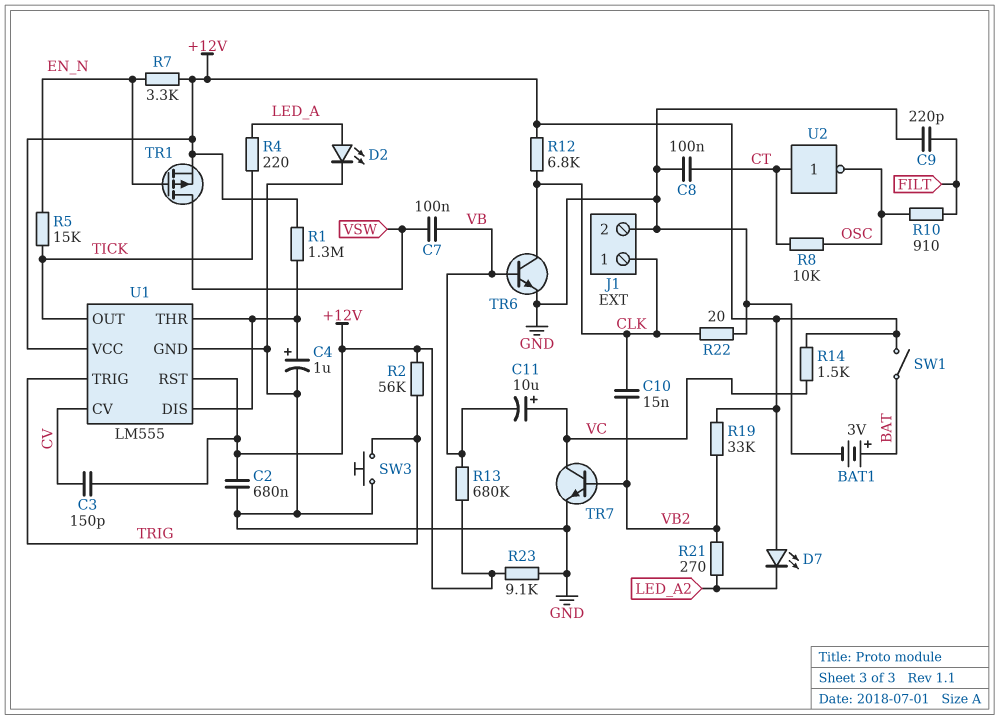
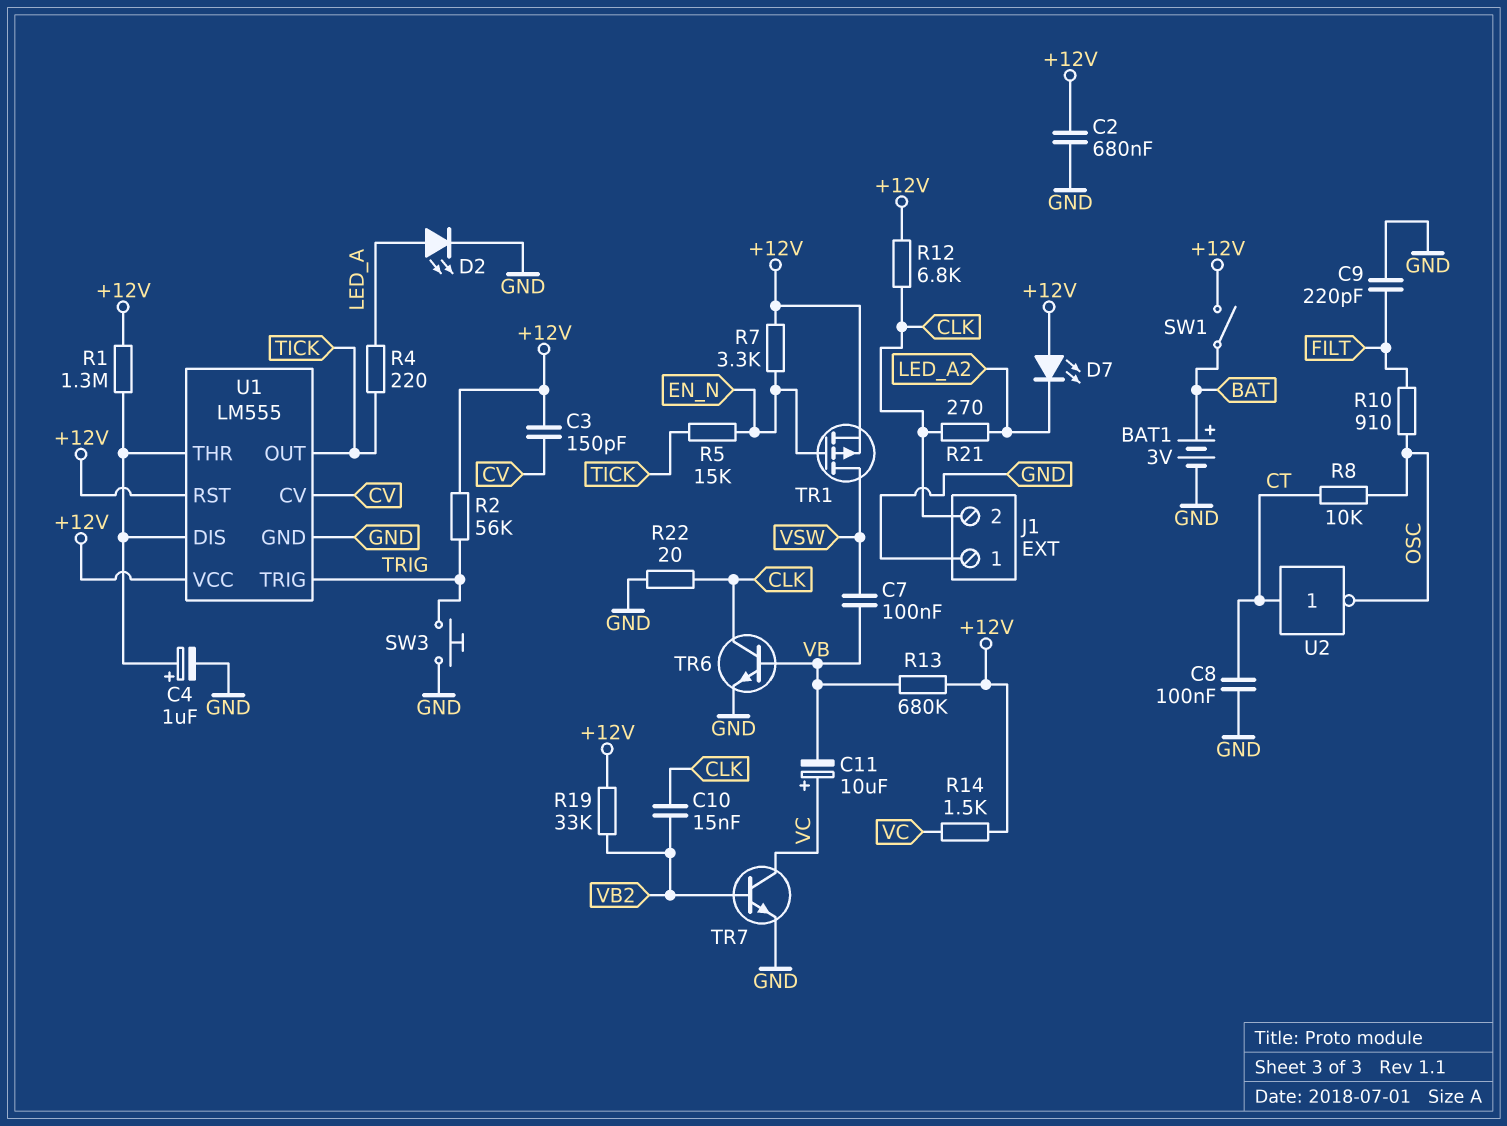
J1 pin 1: CLK -> GND
J1 pin 2: GND -> CLK
R21: 270 (LED_A2, VB2) -> 270 (CLK, LED_A2)
R23: 9.1k (+12V, GND) -> none

